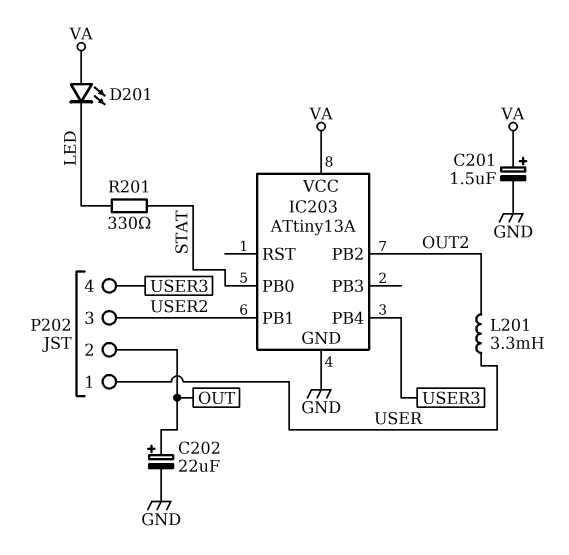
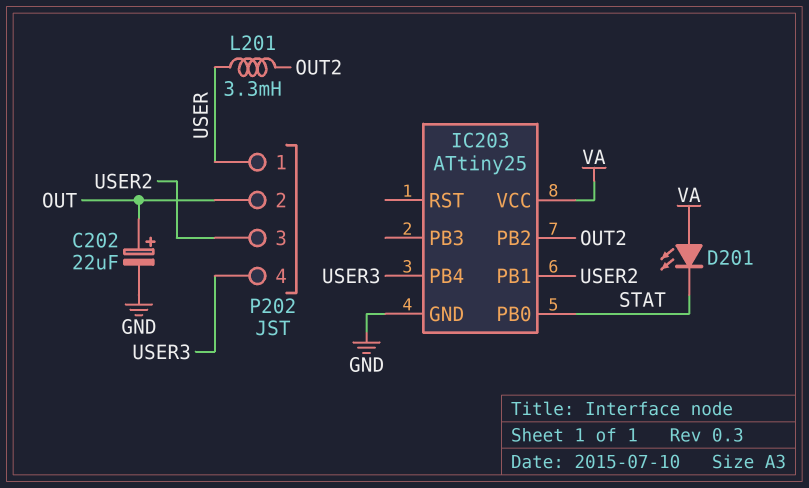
C201: 1.5uF (plus VA, minus GND) -> none
D201: LED (A VA, K LED) -> LED (A VA, K STAT)
IC203: ATtiny13A -> ATtiny25
R201: 330 (LED, STAT) -> none

